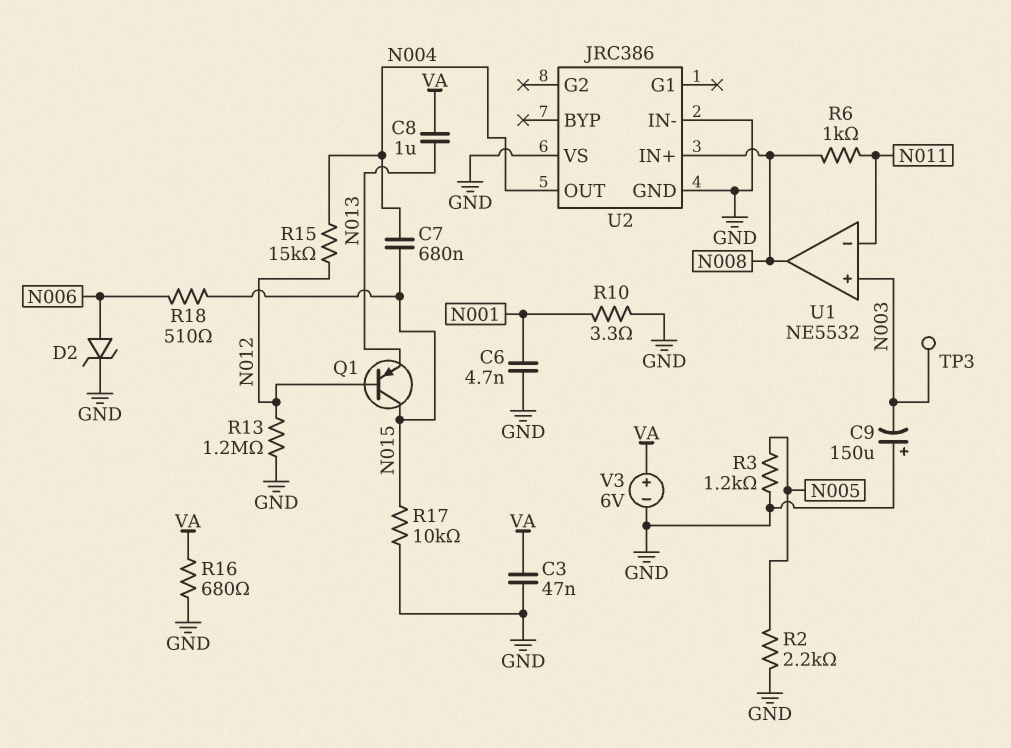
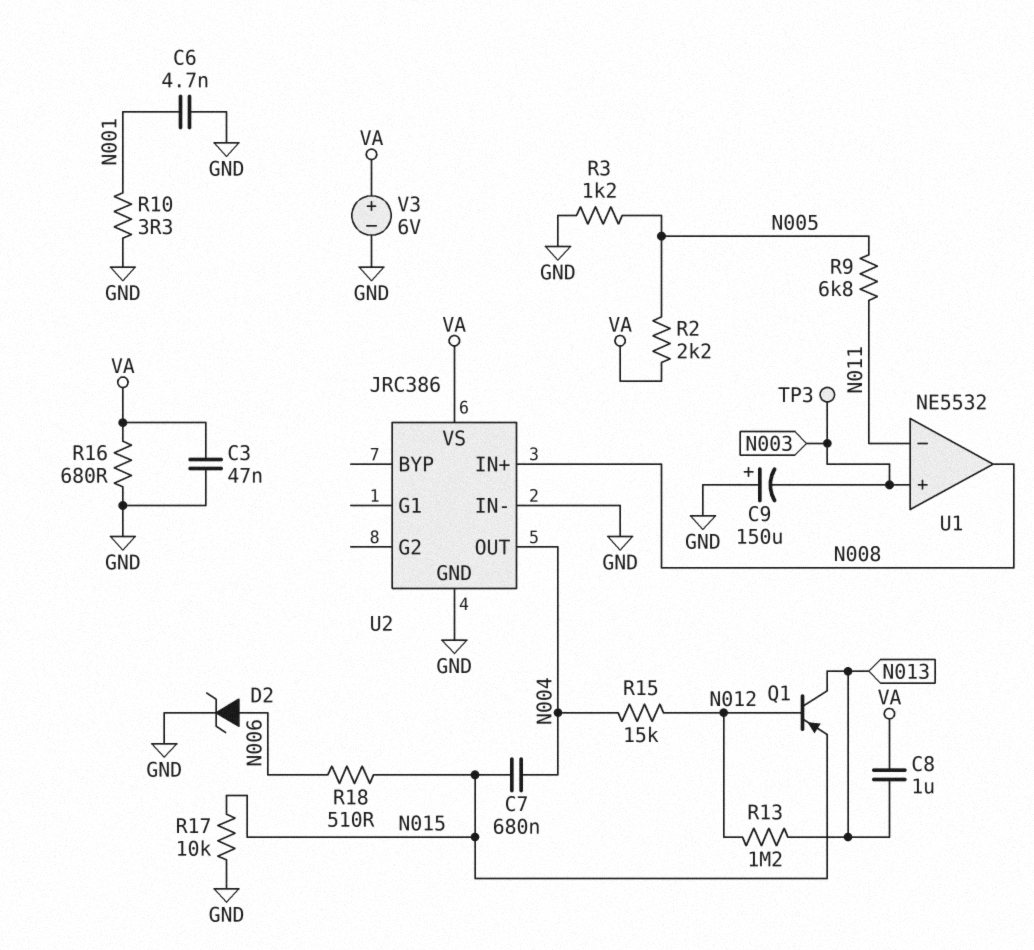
Q1: PNP (B N012, C N015, E N013) -> PNP (B N012, C N013, E N015)
R2: 2.2k (GND, N005) -> 2.2k (N005, VA)
R6: 1k (N008, N011) -> none
R9: none -> 6.8k (N005, N011)
R13: 1.2M (GND, N012) -> 1.2M (N012, N013)
U2 pin VS: GND -> VA

